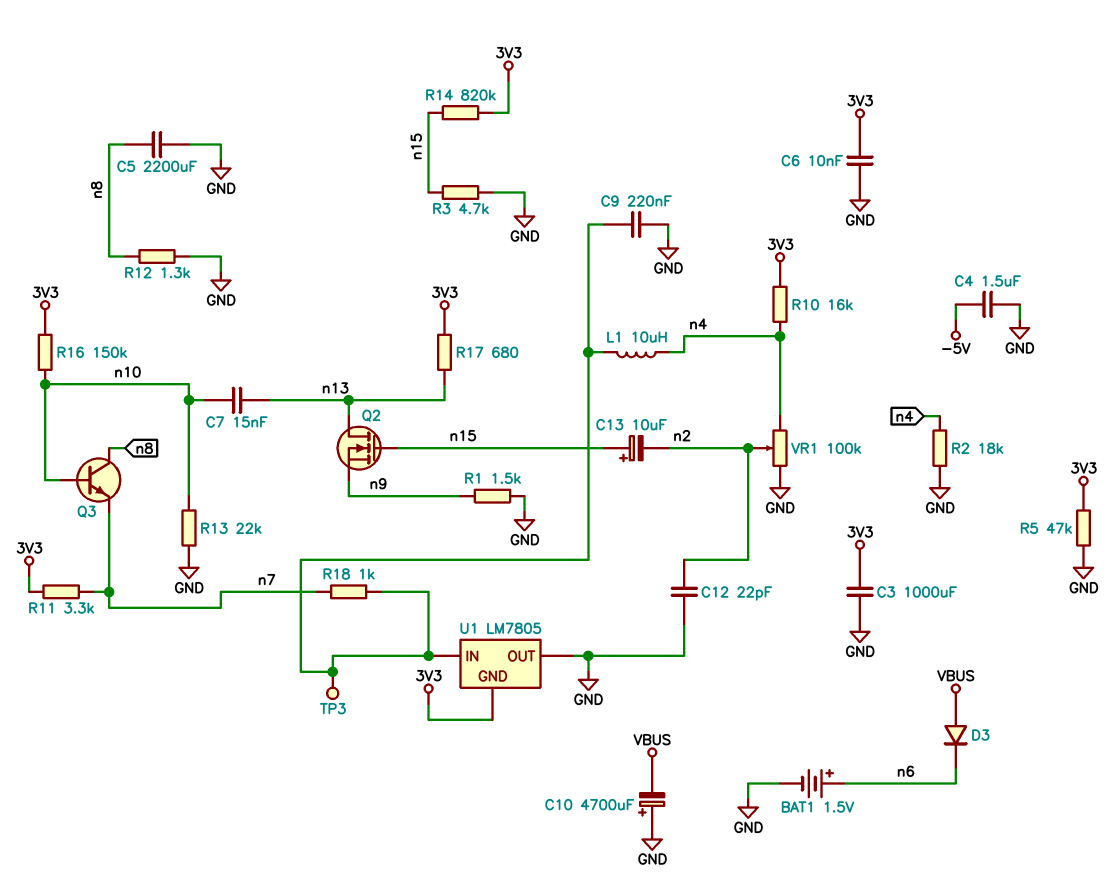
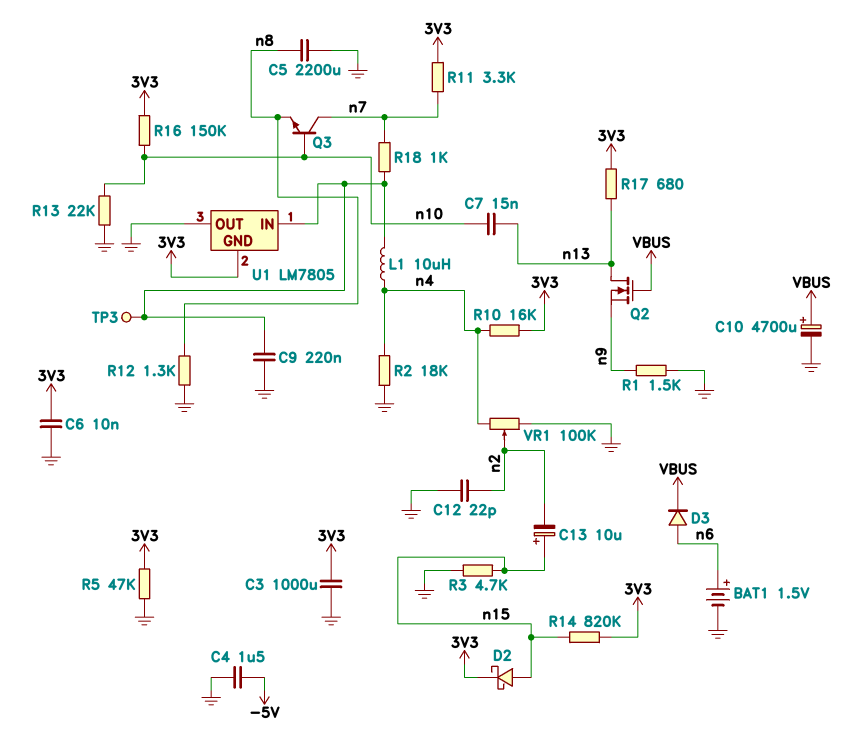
C10: 4700uF (plus GND, minus VBUS) -> 4700uF (plus VBUS, minus GND)
D2: none -> schottky (A n15, K 3V3)
D3: diode (A VBUS, K n6) -> diode (A n6, K VBUS)
Q2: NMOS (G n15, D n13, S n9) -> NMOS (G VBUS, D n13, S n9)
Q3: NPN (B n10, C n8, E n7) -> NPN (B n10, C n7, E n8)

